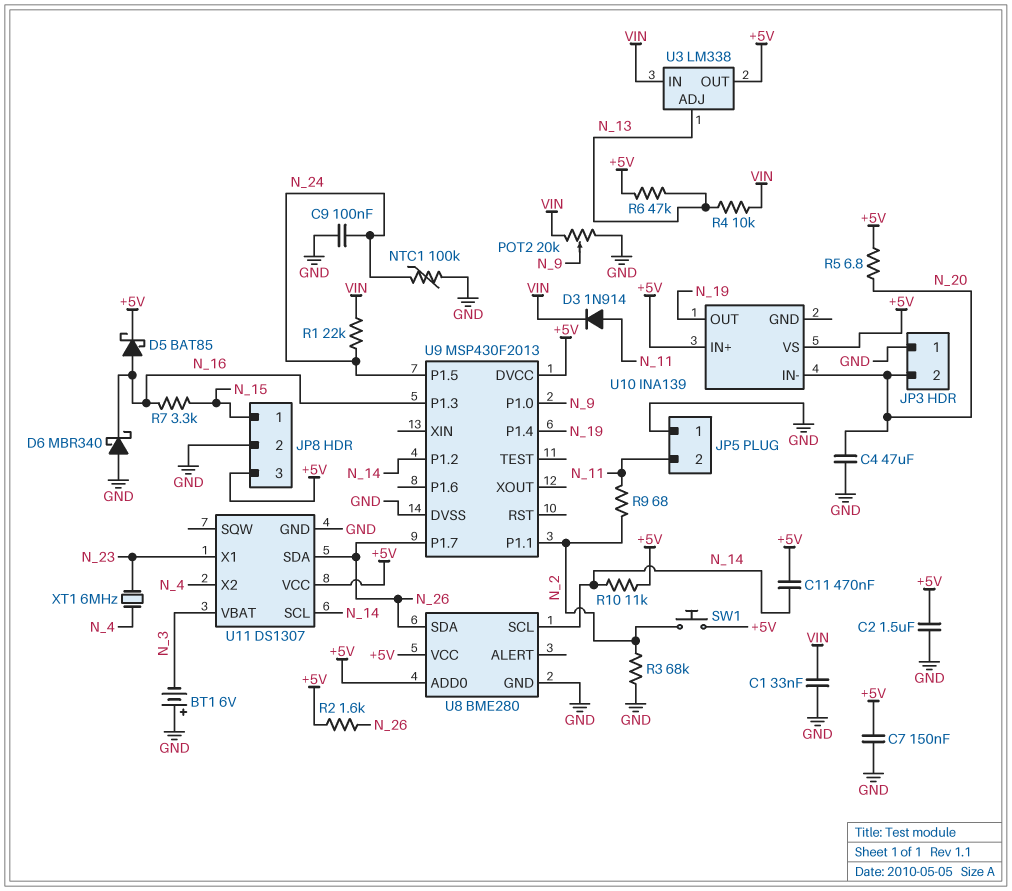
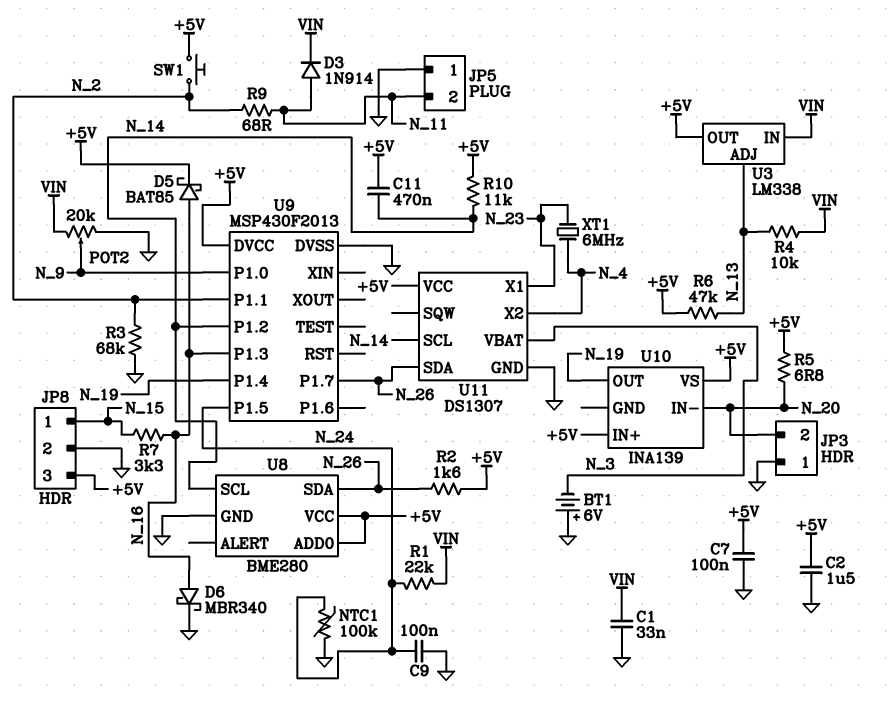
C4: 47uF (GND, N_20) -> none
C7: 150nF (+5V, GND) -> 100nF (+5V, GND)
D6: schottky MBR340 (A GND, K N_16) -> schottky MBR340 (A N_16, K GND)

